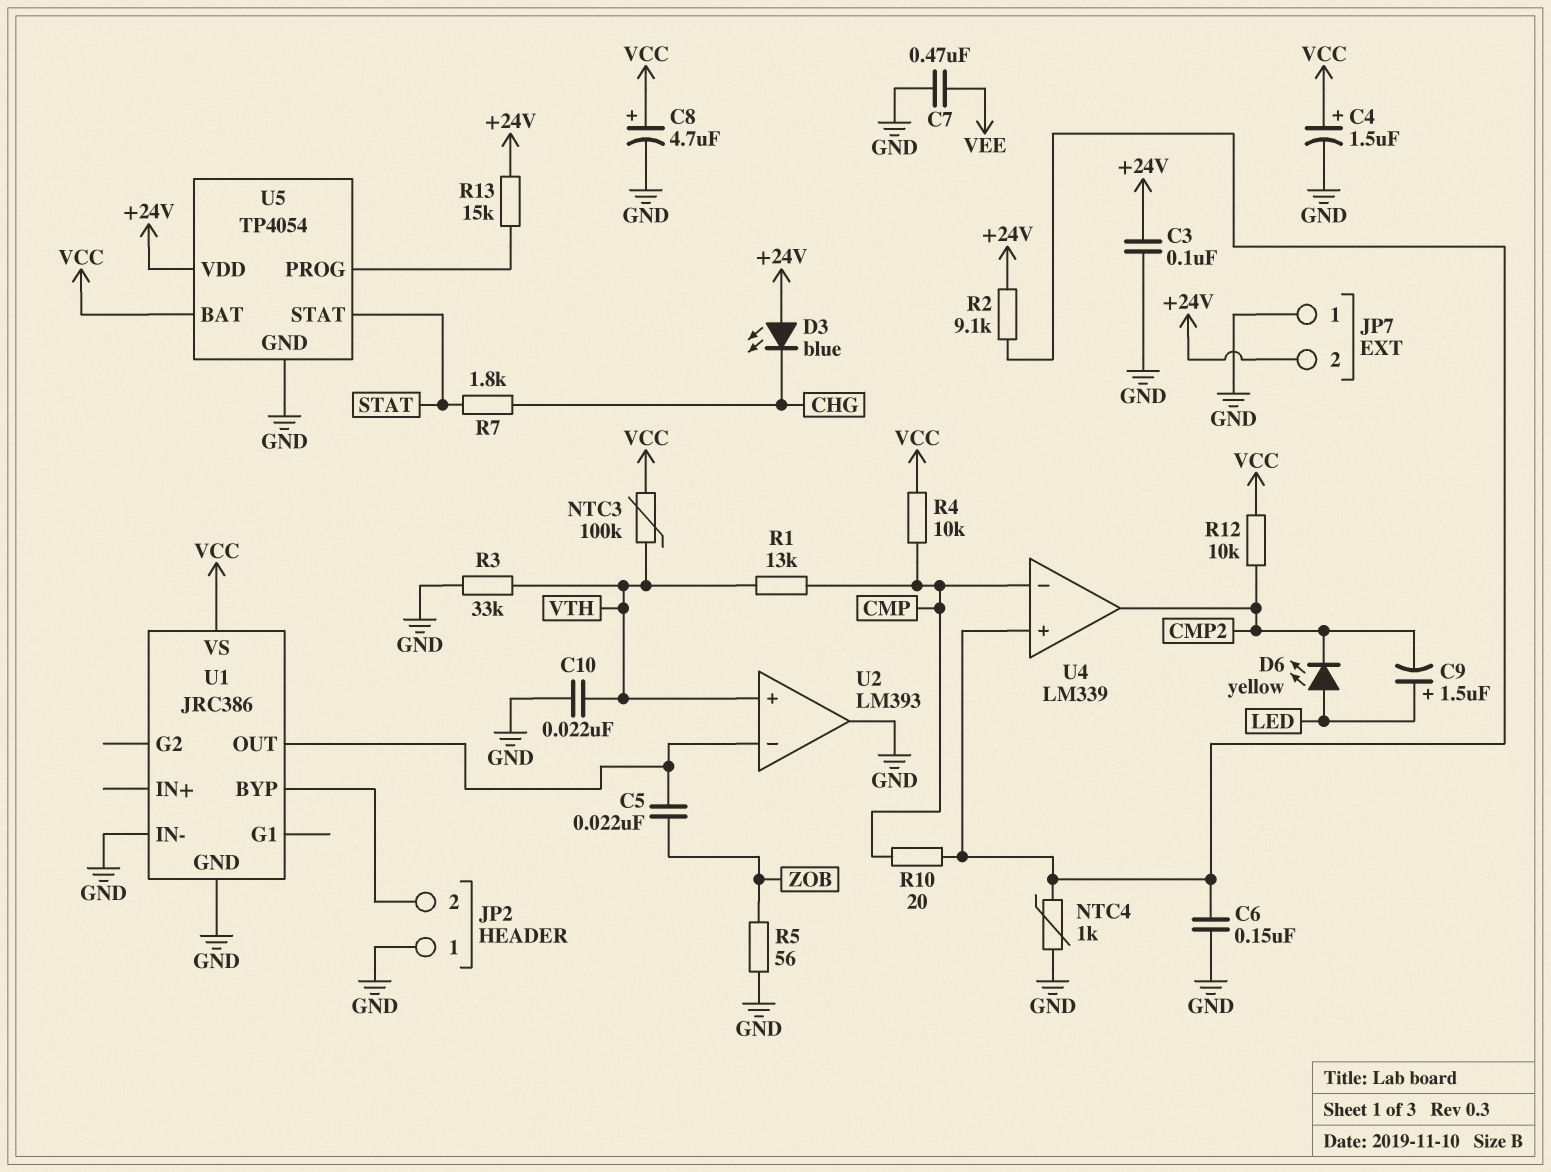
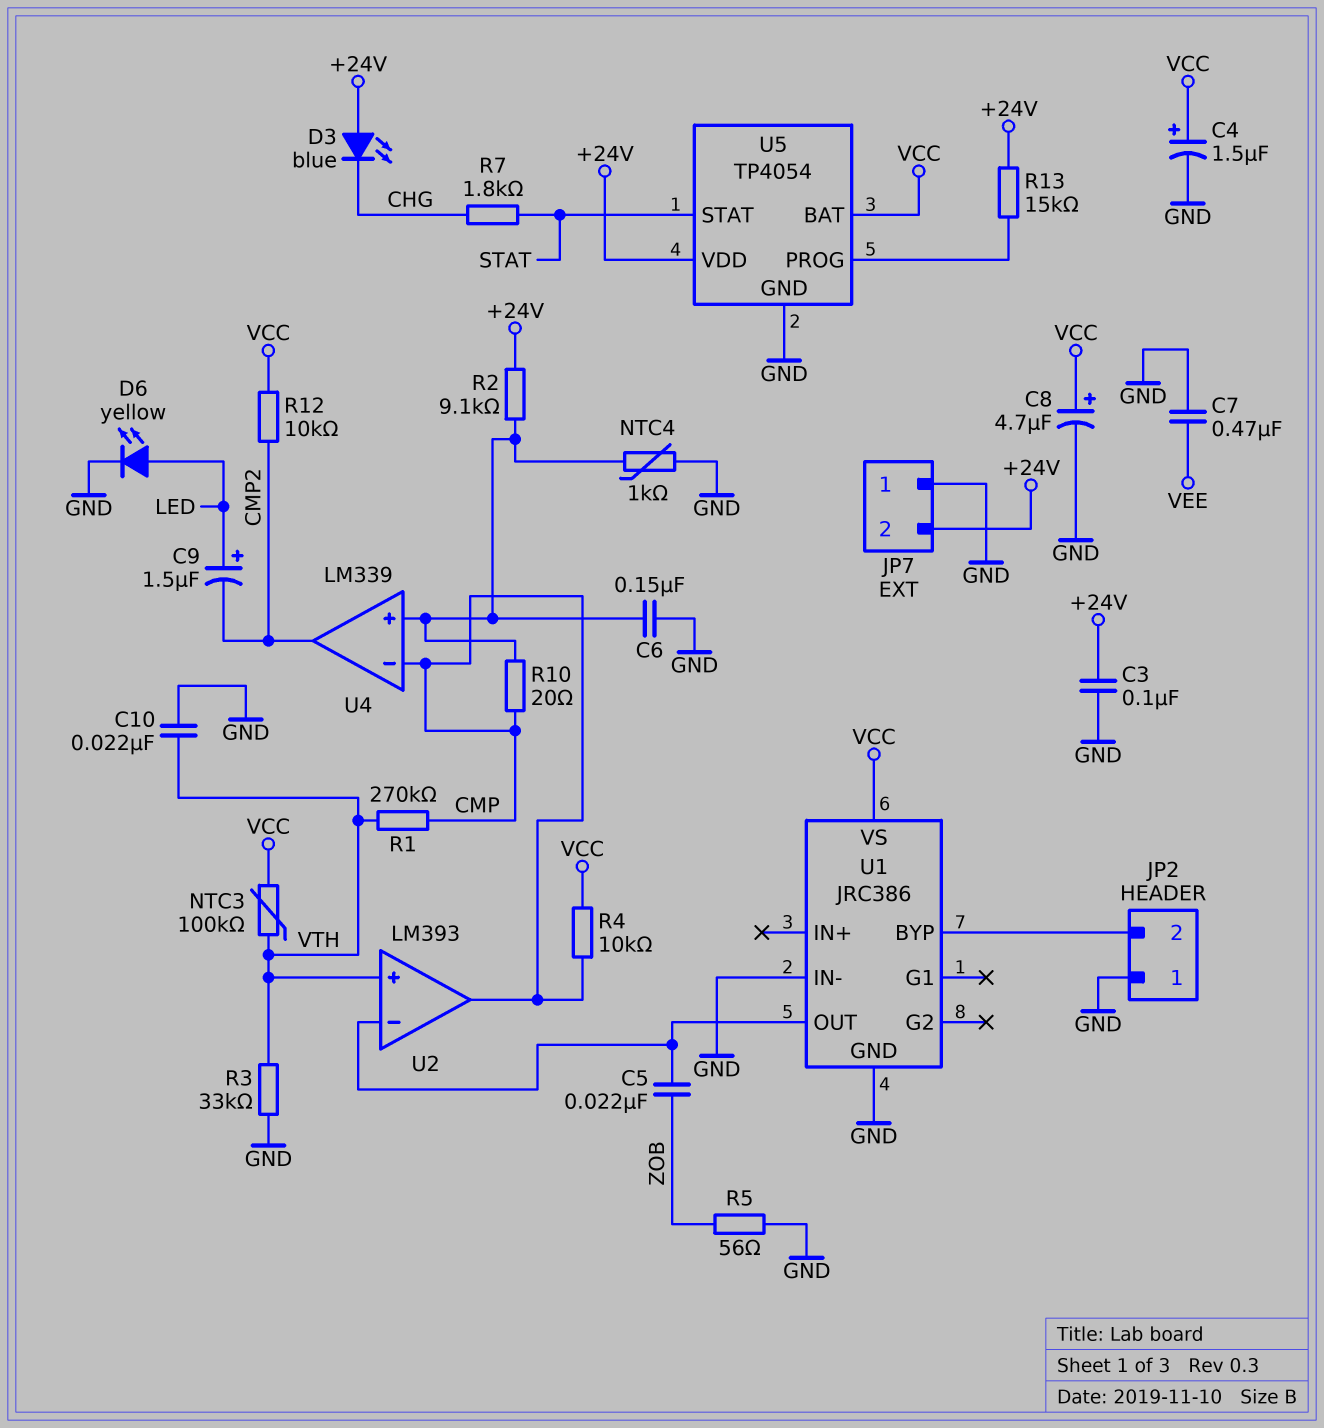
D6: LED yellow (A LED, K CMP2) -> LED yellow (A LED, K GND)
R1: 13k (CMP, VTH) -> 270k (CMP, VTH)
U2 pin out: GND -> CMP

